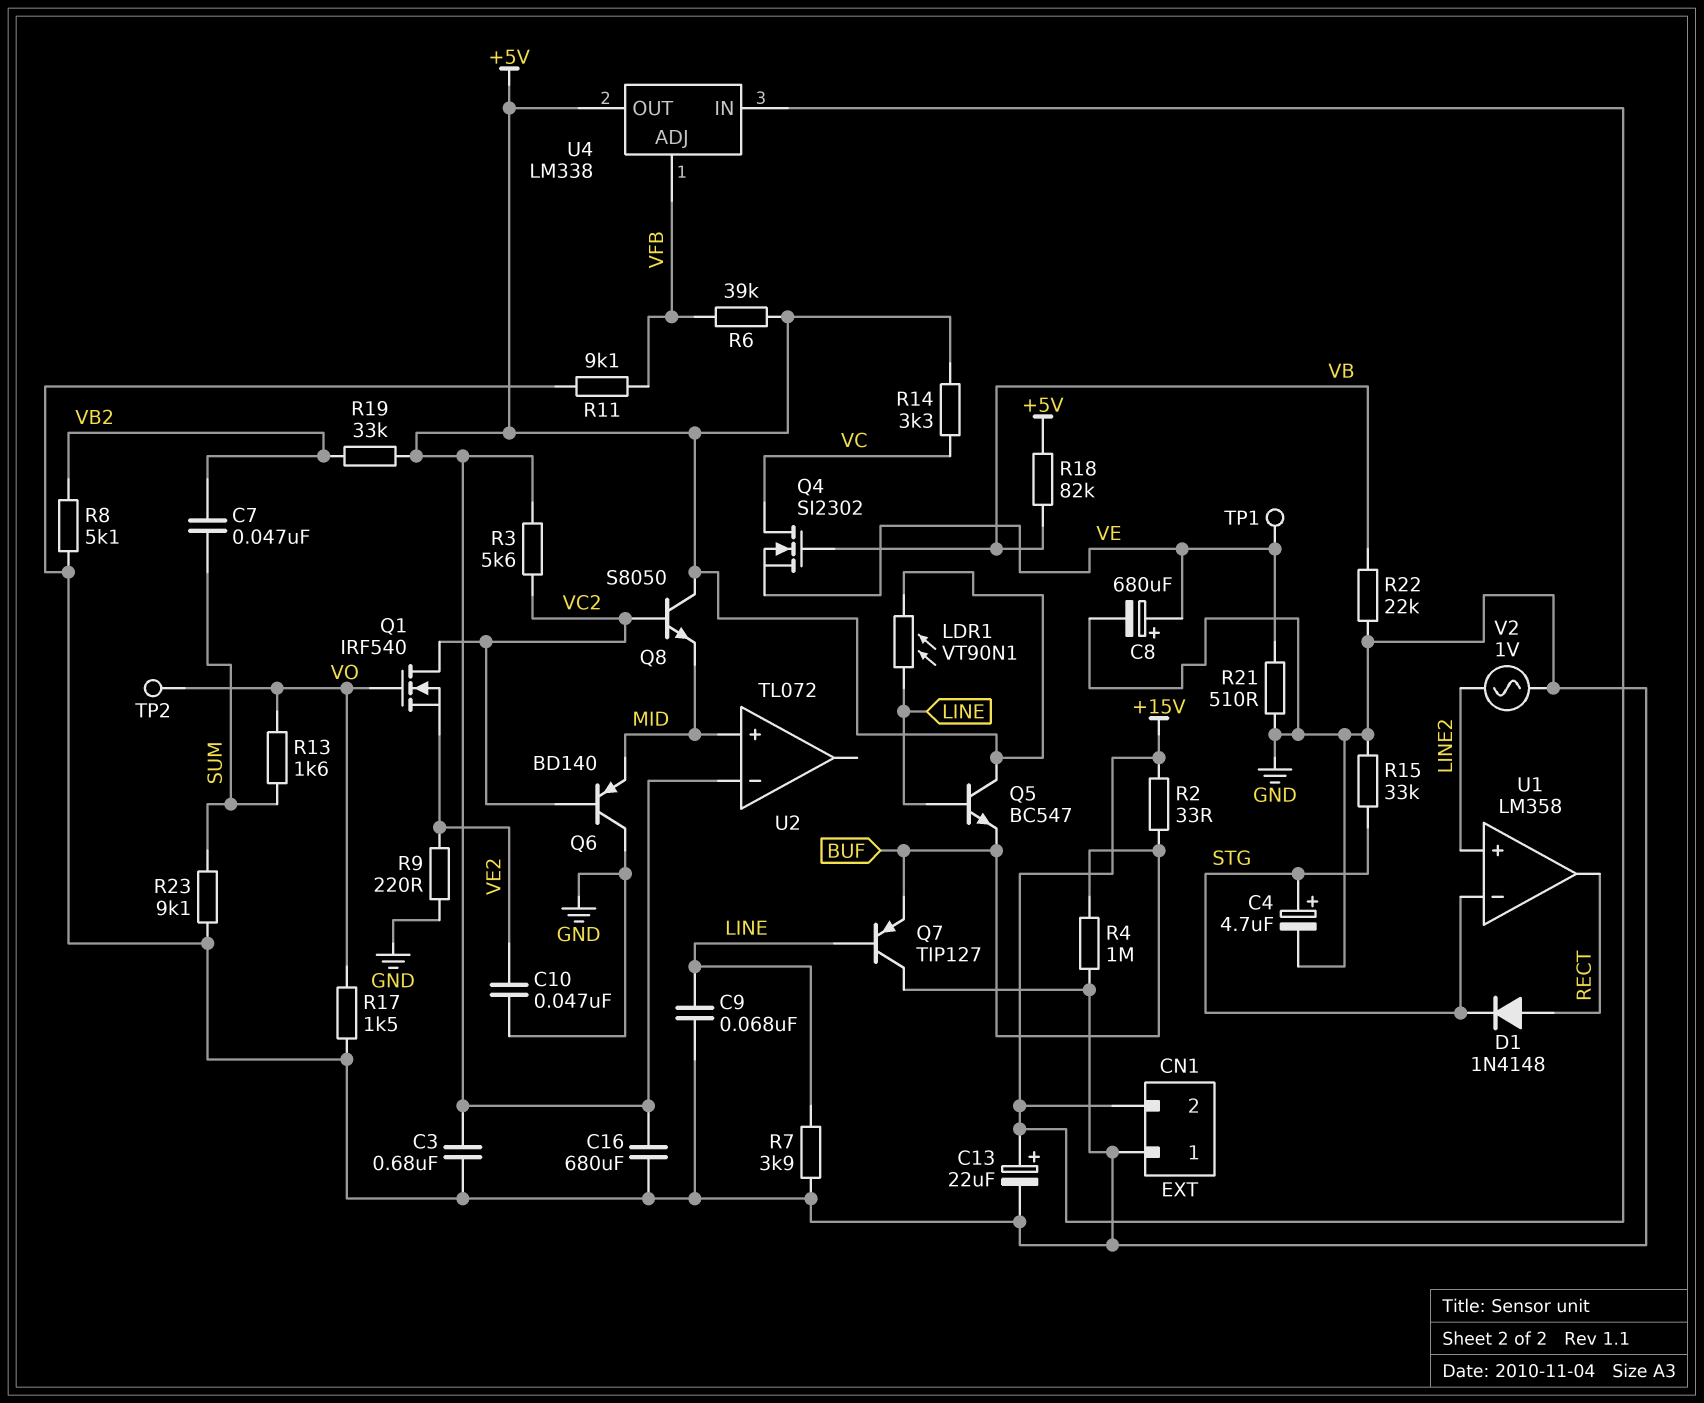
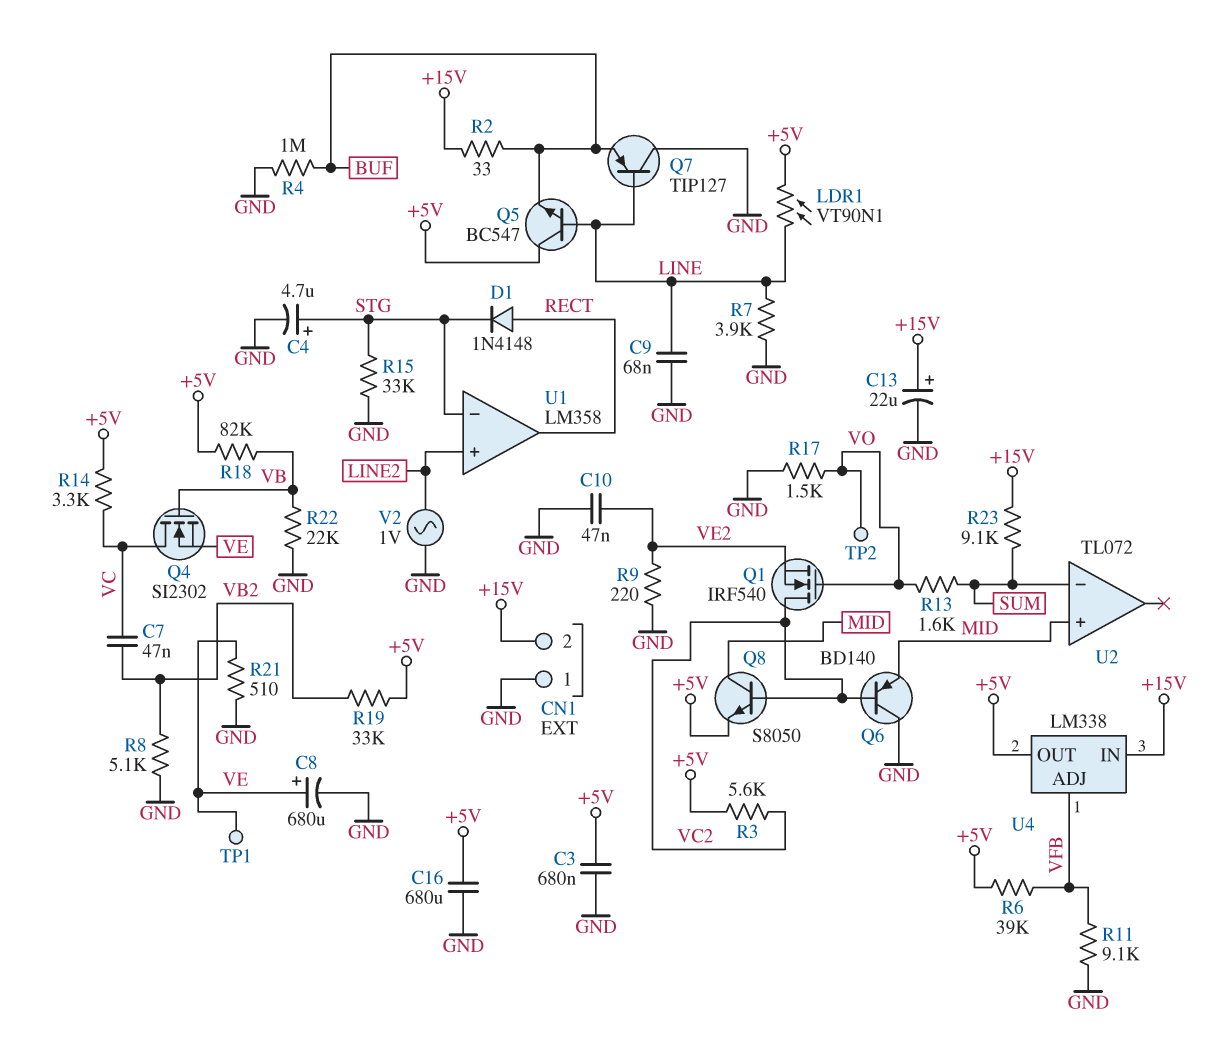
C7: 47nF (SUM, VB2) -> 47nF (VB2, VC)
Q8: NPN S8050 (B VC2, C +5V, E MID) -> NPN S8050 (B VC2, C MID, E +5V)
R23: 9.1k (GND, SUM) -> 9.1k (+15V, SUM)
U2 pin in-: +5V -> SUM

